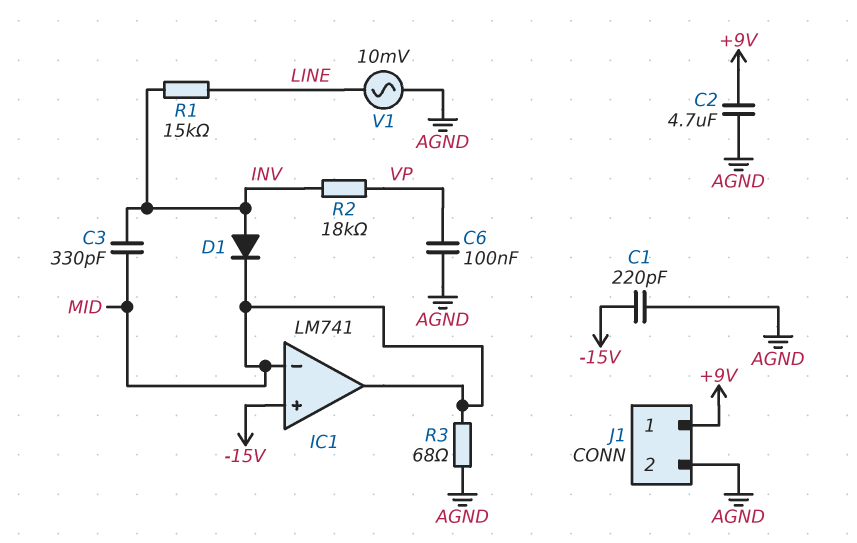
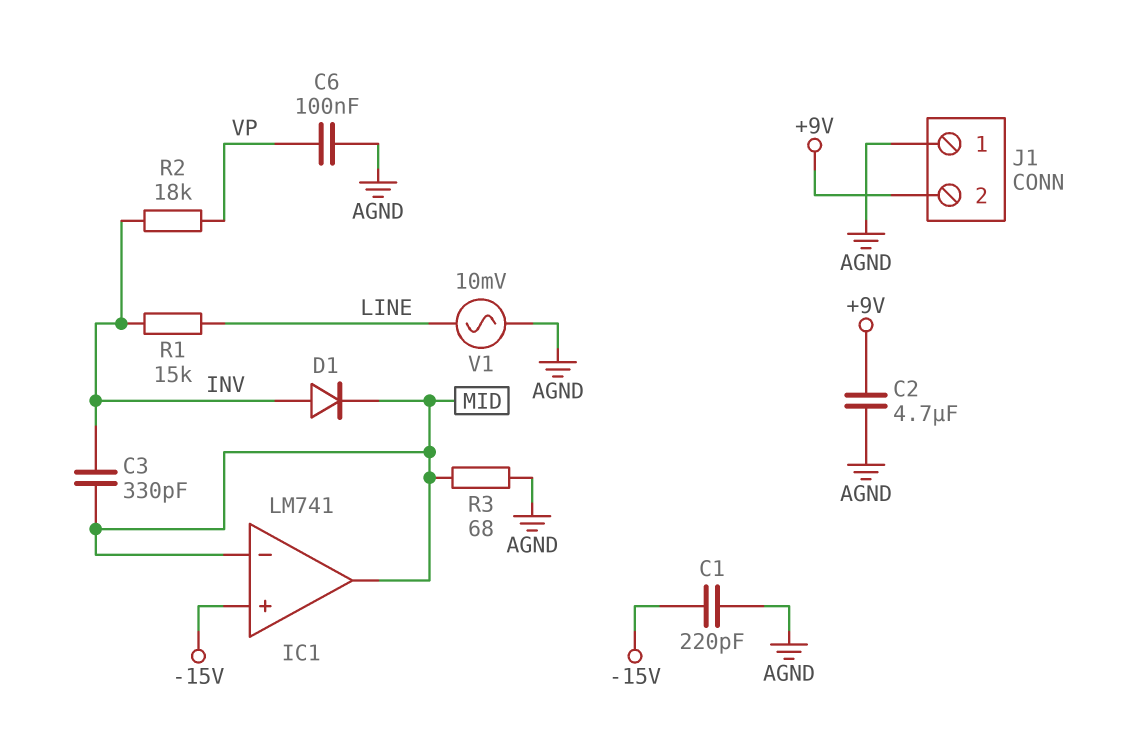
J1 pin 1: +9V -> AGND
J1 pin 2: AGND -> +9V

